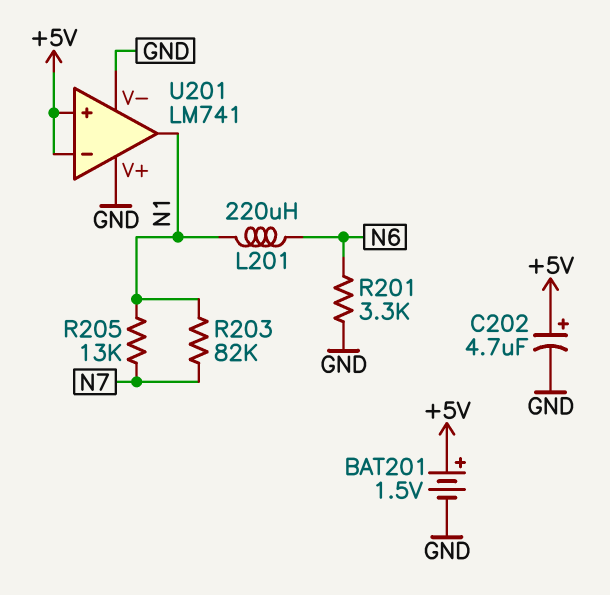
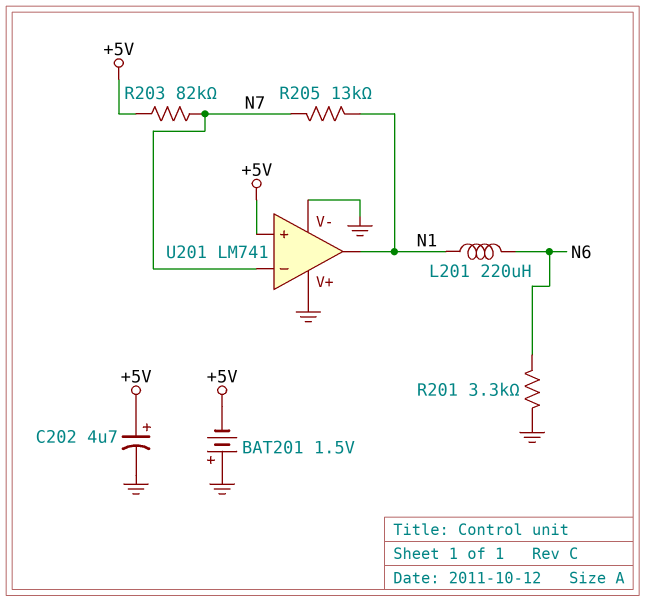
BAT201: 1.5V (plus +5V, minus GND) -> 1.5V (plus GND, minus +5V)
R203: 82k (N1, N7) -> 82k (+5V, N7)
U201 pin in-: +5V -> N7

